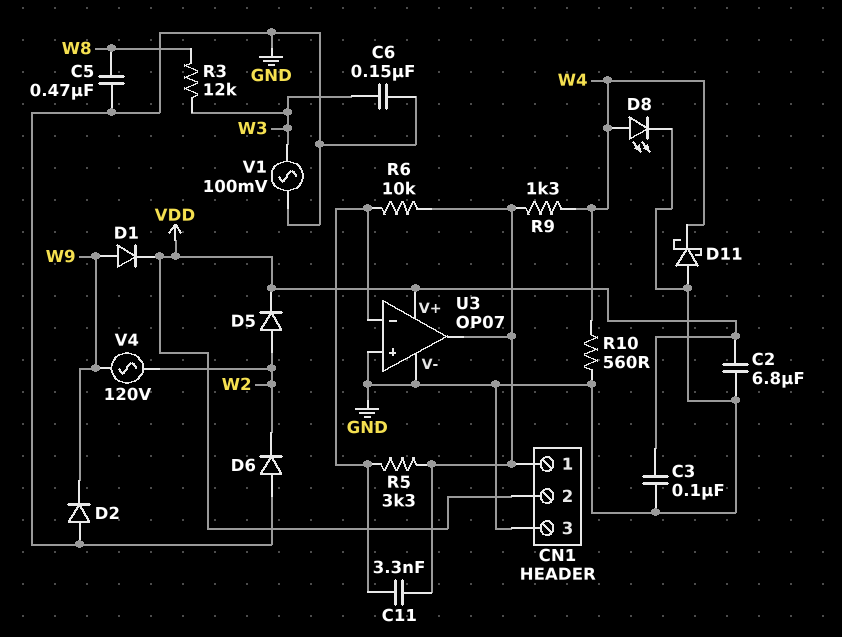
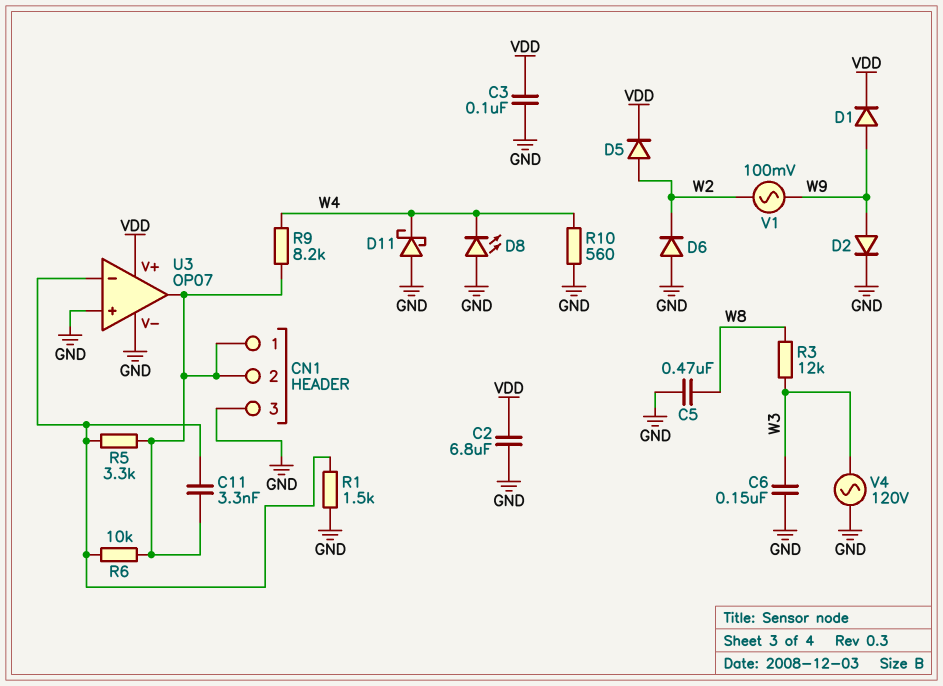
CN1 pin 2: VDD -> CN1/1
D2: diode (A GND, K W9) -> diode (A W9, K GND)
D8: LED (A W4, K GND) -> LED (A GND, K W4)
R1: none -> 1.5k (GND, U3/in-)
R9: 1.3k (CN1/1, W4) -> 8.2k (CN1/1, W4)
V1: AC 100mV (GND, W3) -> AC 100mV (W2, W9)
V4: AC 120V (W2, W9) -> AC 120V (GND, W3)

